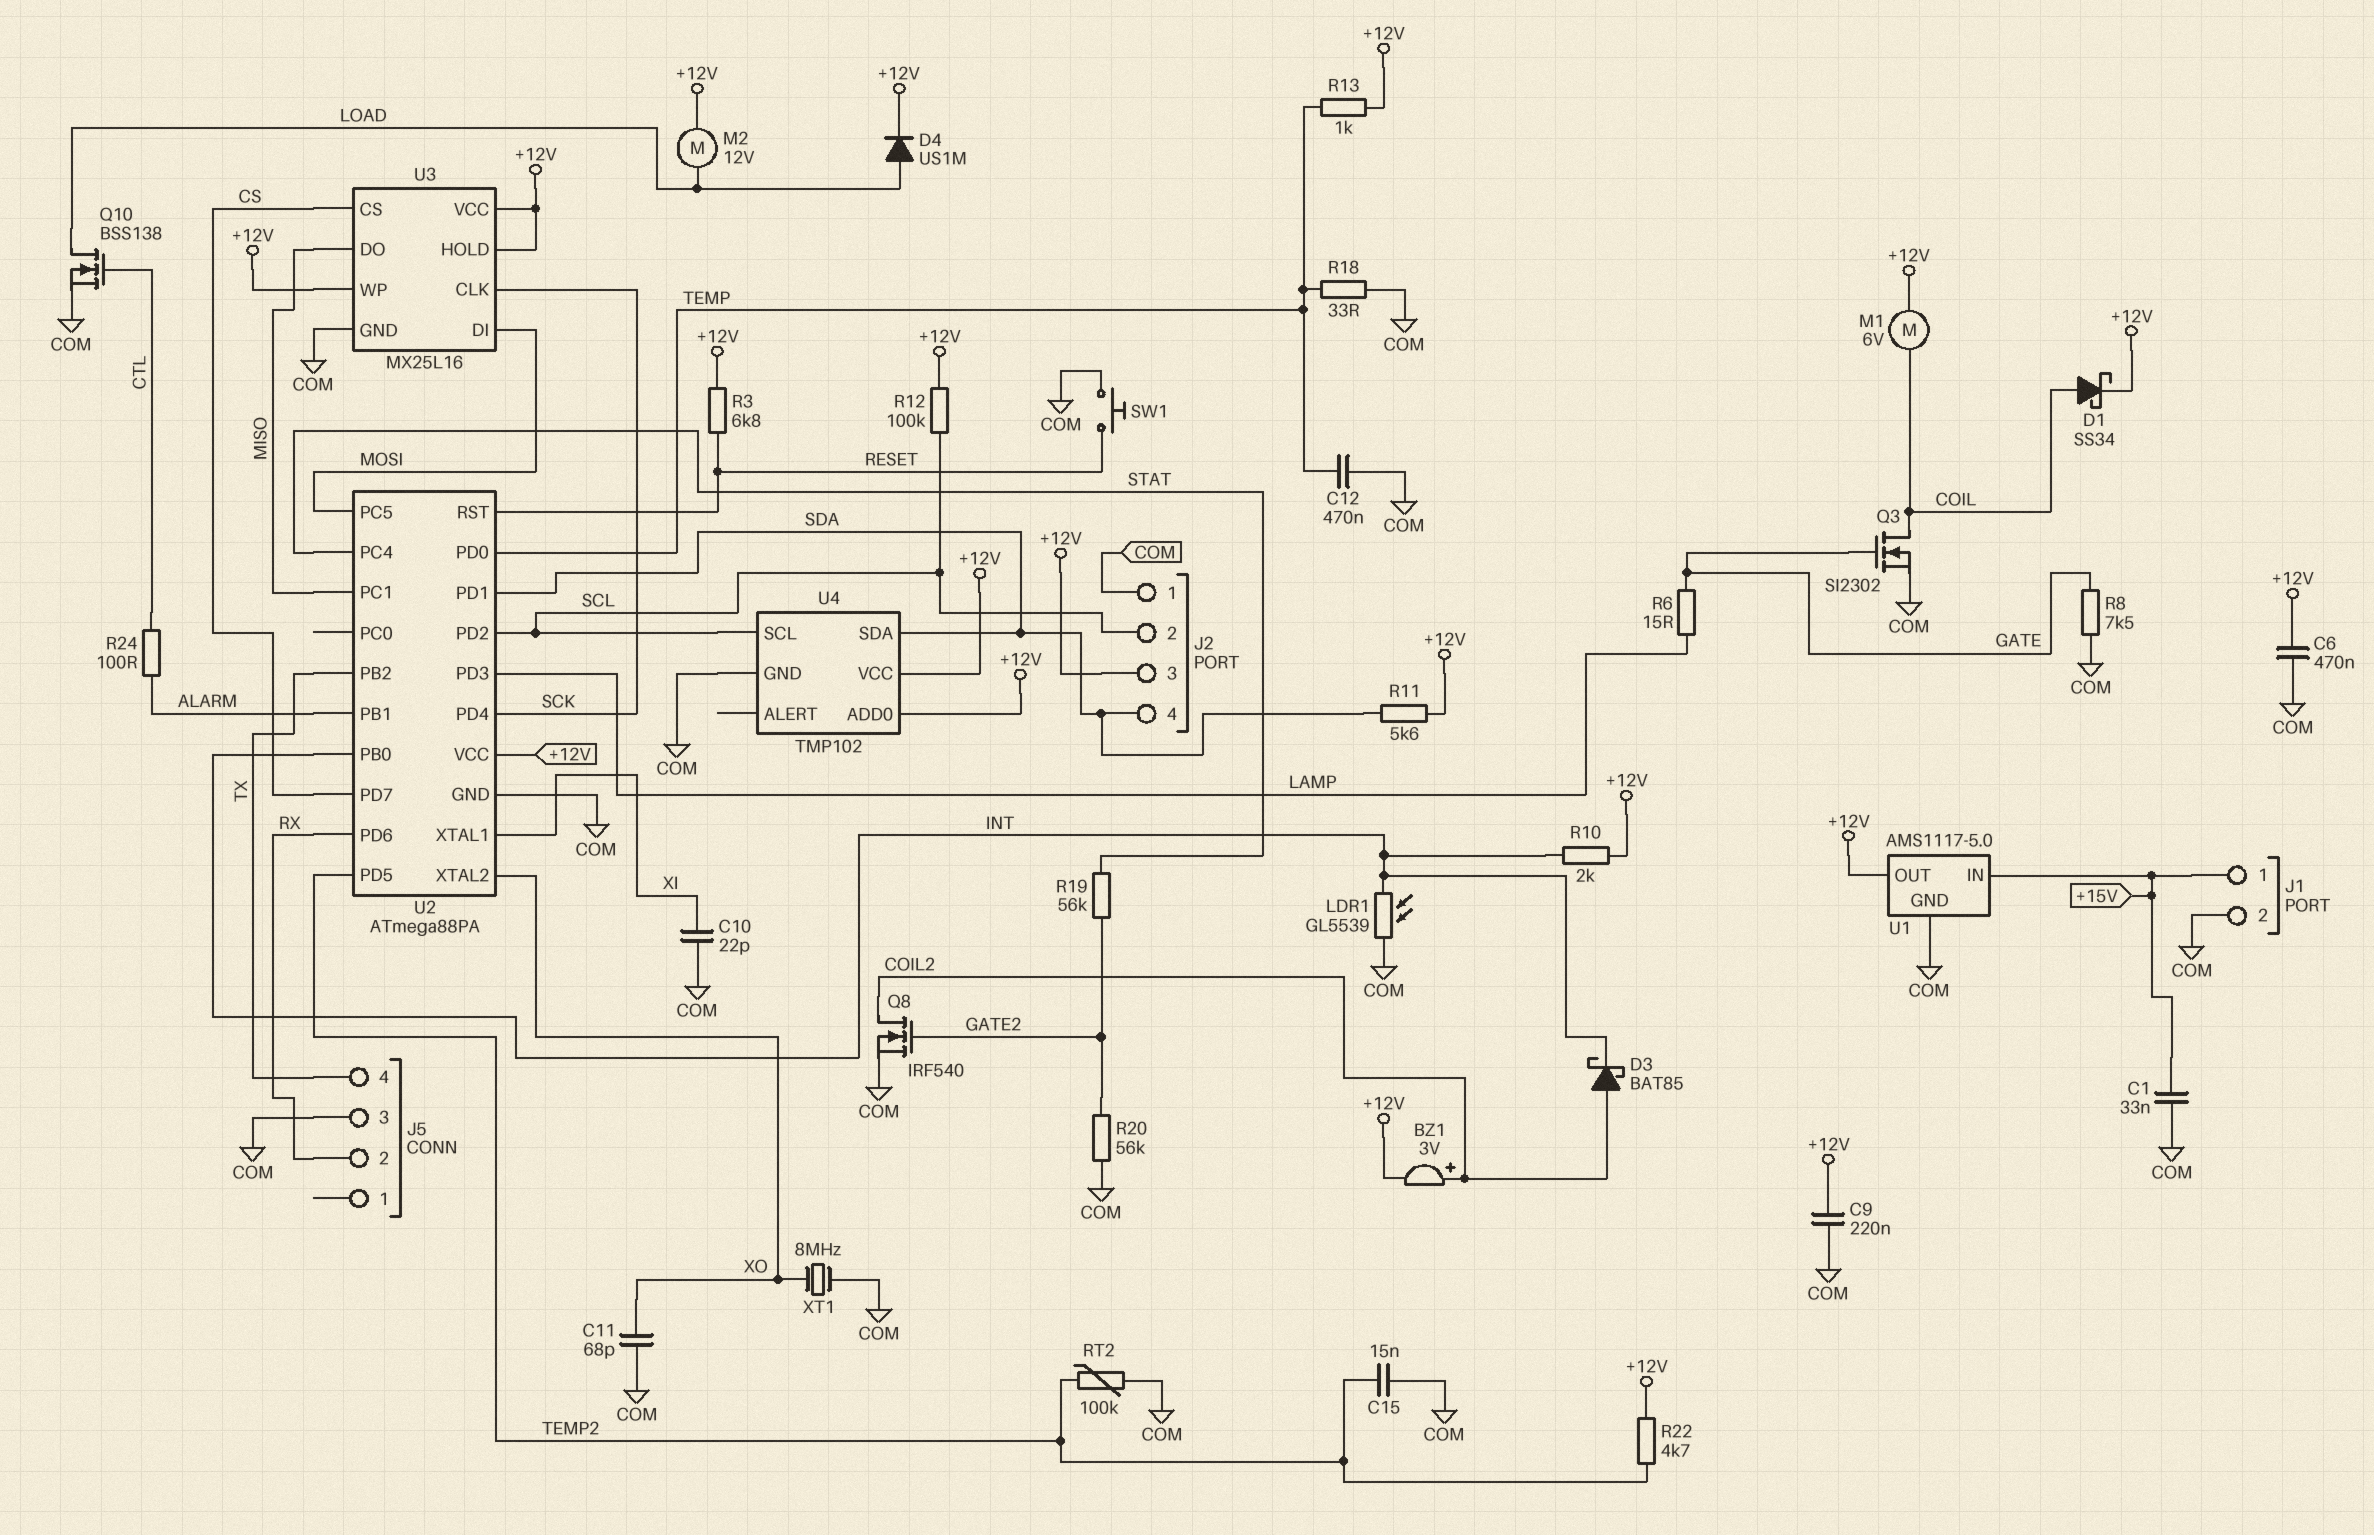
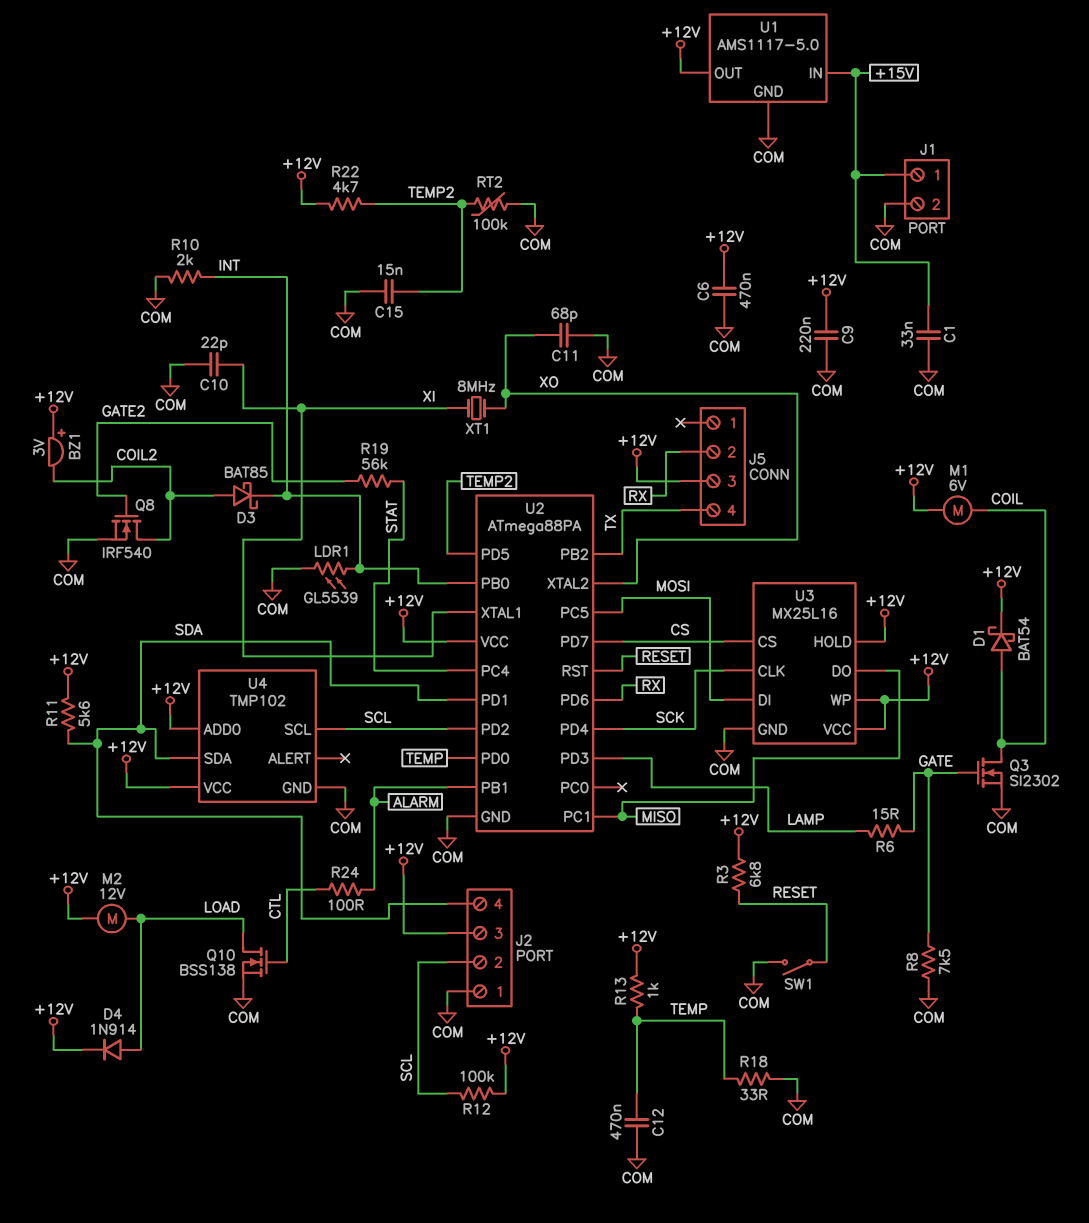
BZ1: buzzer 3V (plus COIL2, minus +12V) -> buzzer 3V (plus +12V, minus COIL2)
D1: schottky SS34 (A COIL, K +12V) -> schottky BAT54 (A COIL, K +12V)
D4: diode US1M (A LOAD, K +12V) -> diode 1N914 (A LOAD, K +12V)
J5 pin 3: COM -> +12V
R10: 2k (+12V, INT) -> 2k (COM, INT)
R20: 56k (COM, GATE2) -> none
SW1: button (COM, RESET) -> switch (COM, RESET)
XT1: 8MHz (COM, XO) -> 8MHz (XI, XO)

